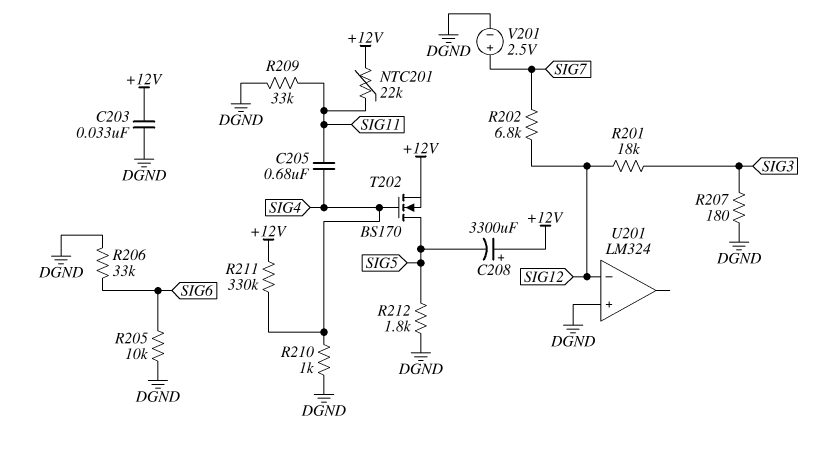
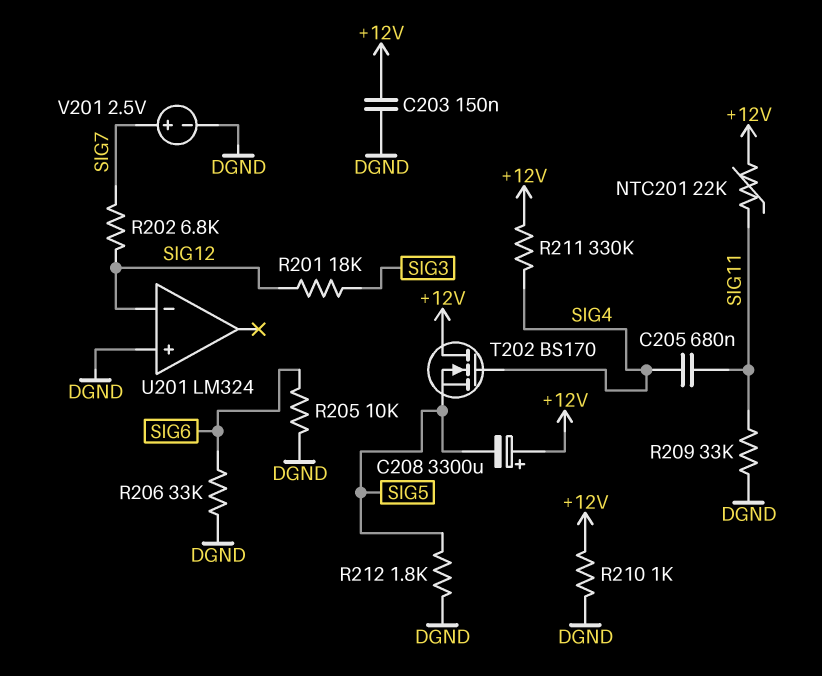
C203: 33nF (+12V, DGND) -> 150nF (+12V, DGND)
R207: 180 (DGND, SIG3) -> none
R210: 1k (DGND, SIG4) -> 1k (+12V, DGND)
T202: NMOS BS170 (G SIG4, D SIG5, S +12V) -> NMOS BS170 (G SIG4, D +12V, S SIG5)

